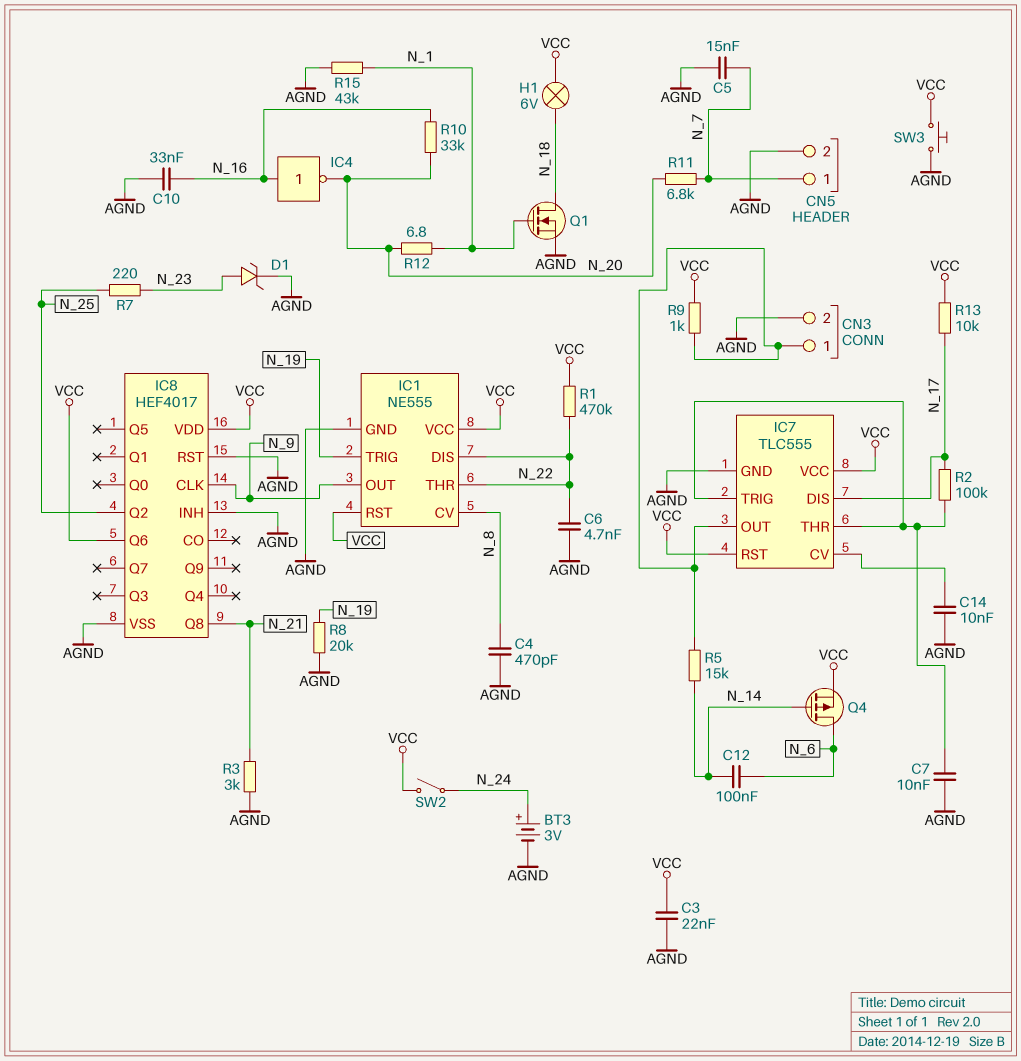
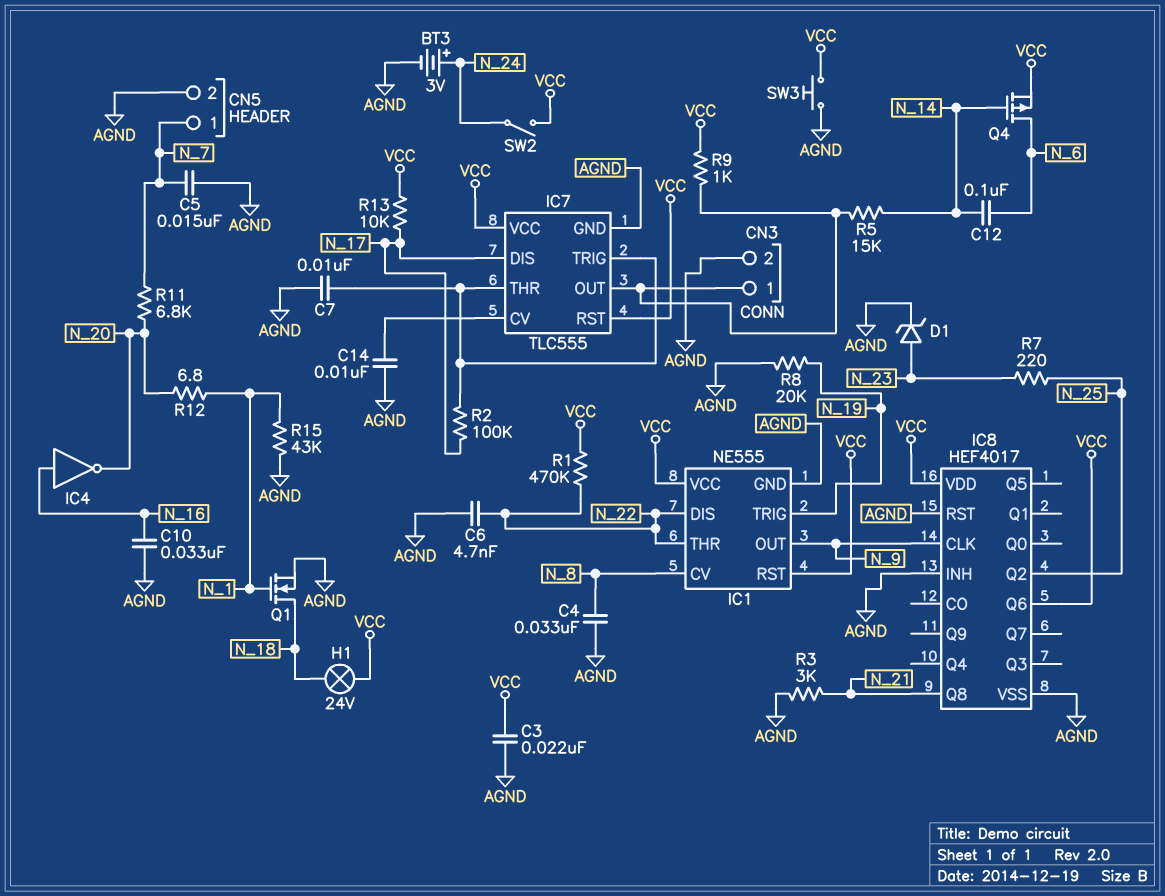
C4: 470pF (AGND, N_8) -> 33nF (AGND, N_8)
H1: lamp 6V (N_18, VCC) -> lamp 24V (N_18, VCC)
R10: 33k (N_16, N_20) -> none

